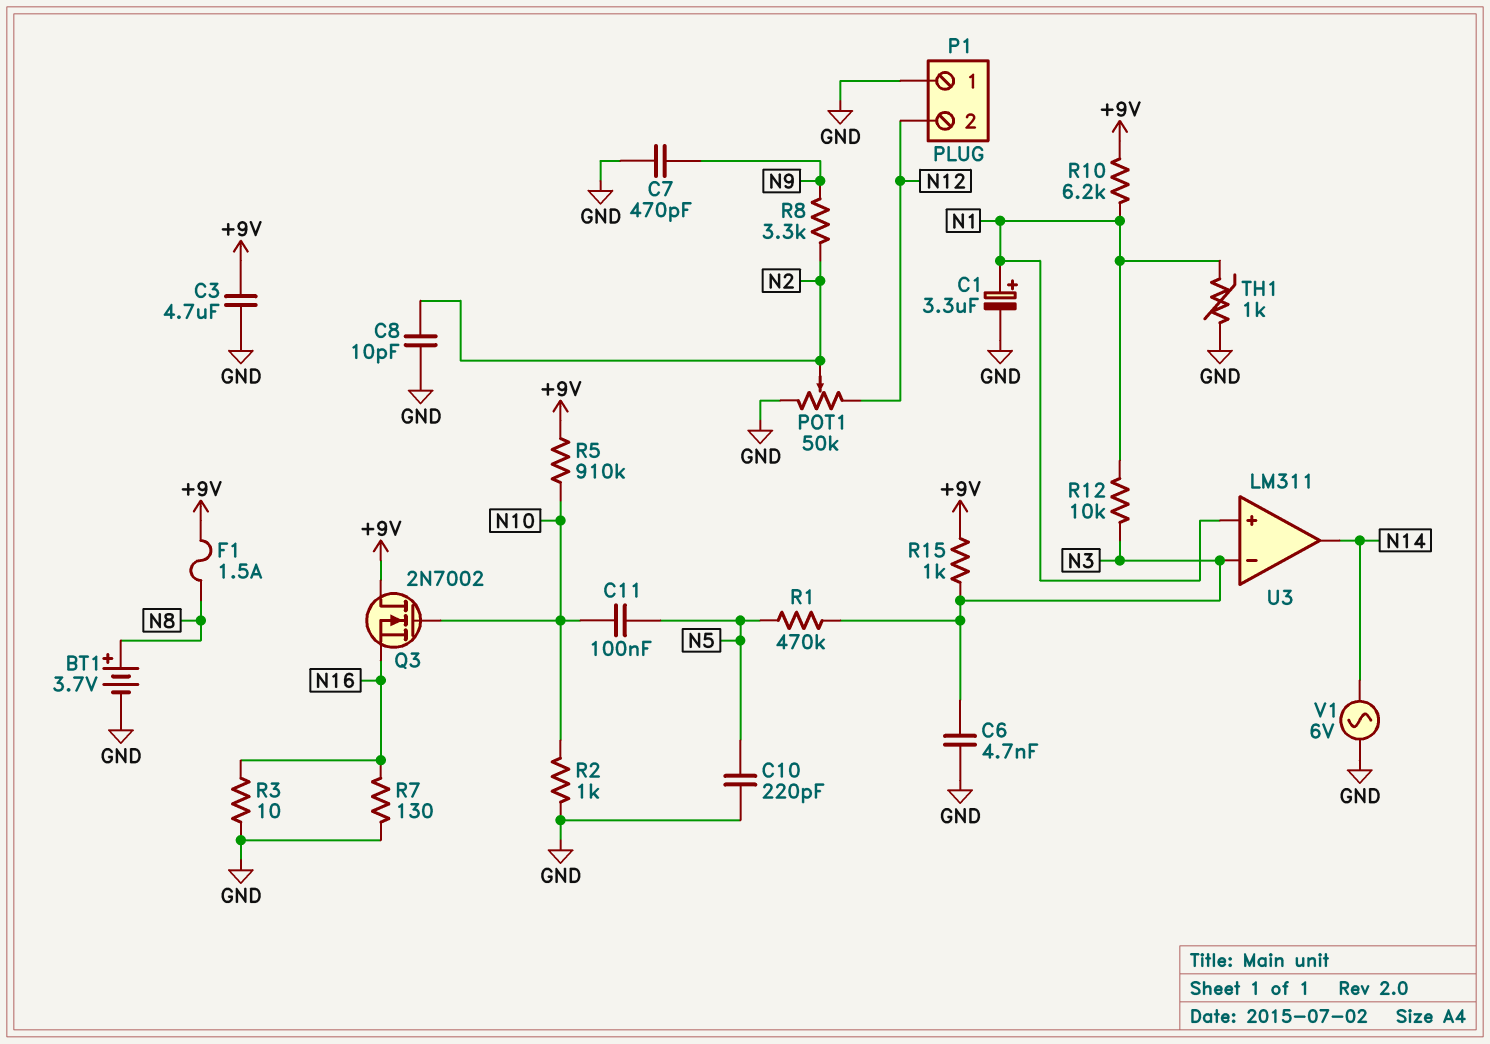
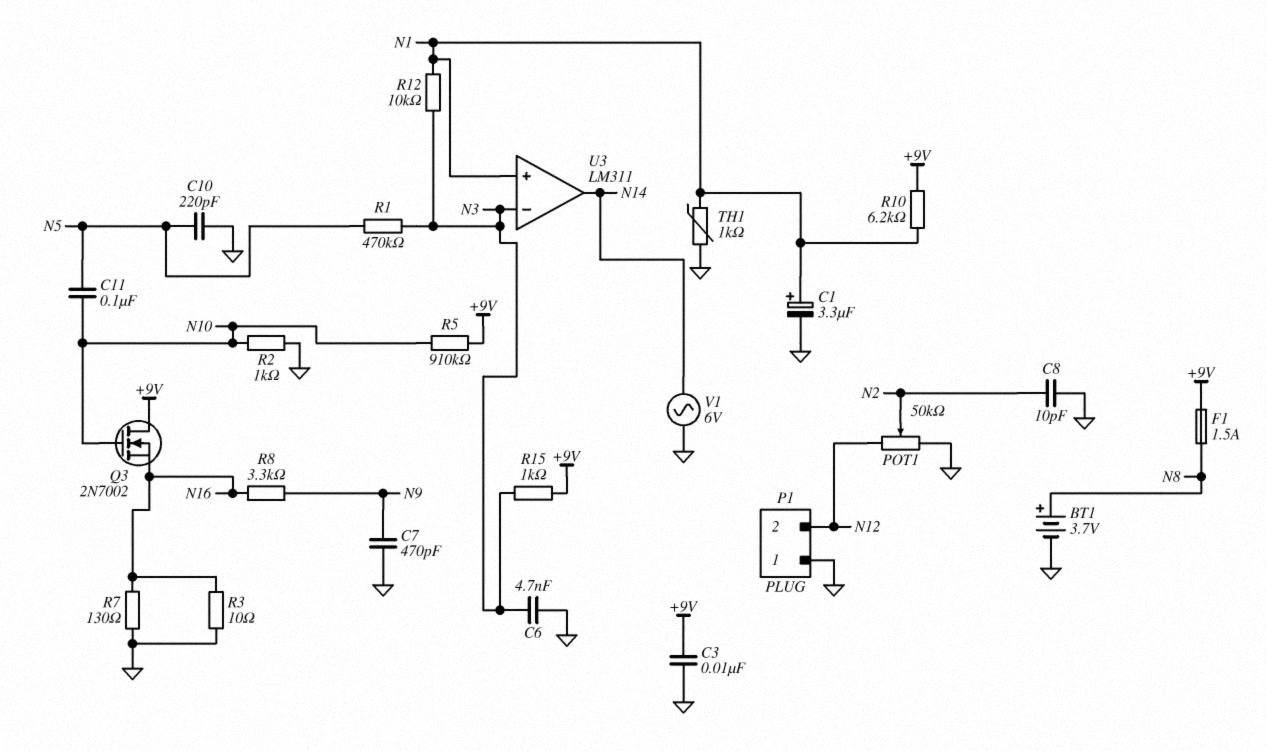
C3: 4.7uF (+9V, GND) -> 10nF (+9V, GND)
R8: 3.3k (N2, N9) -> 3.3k (N9, N16)

